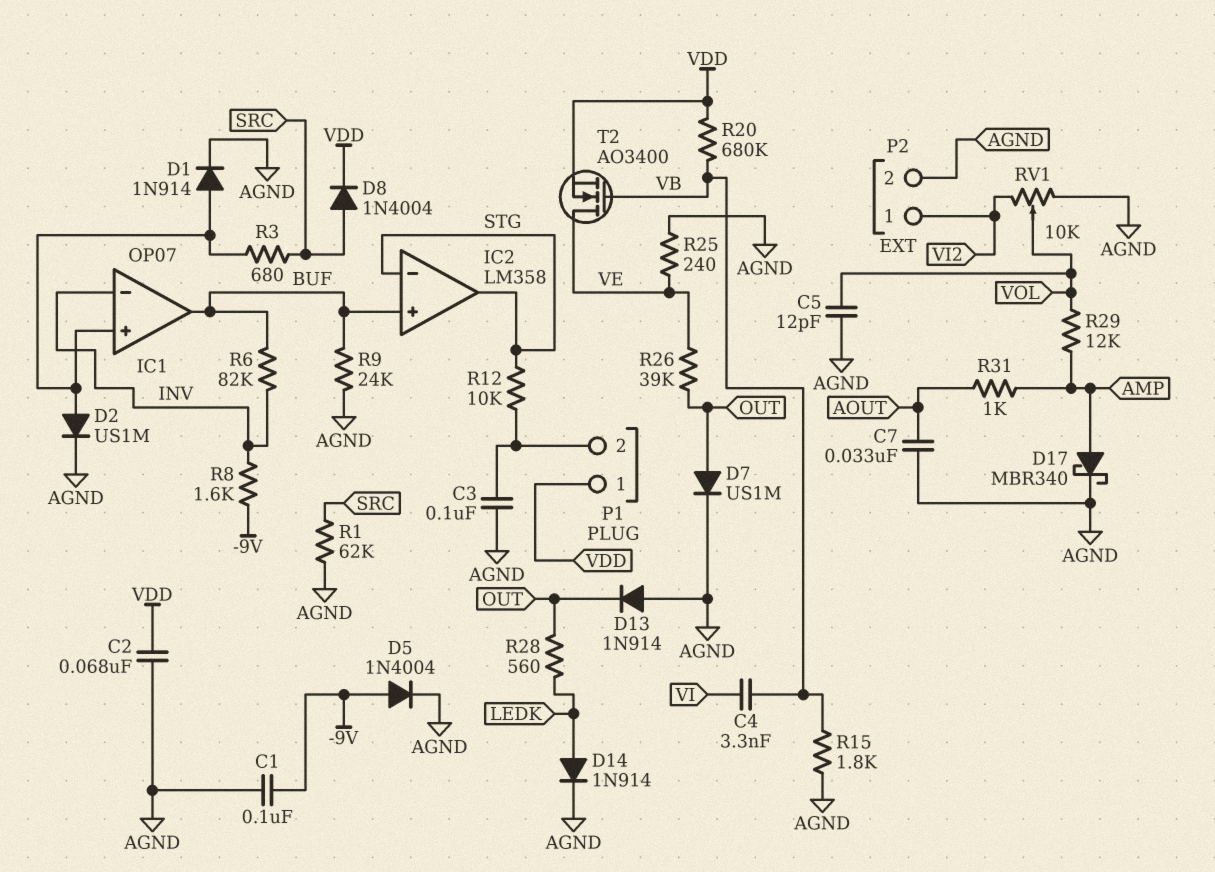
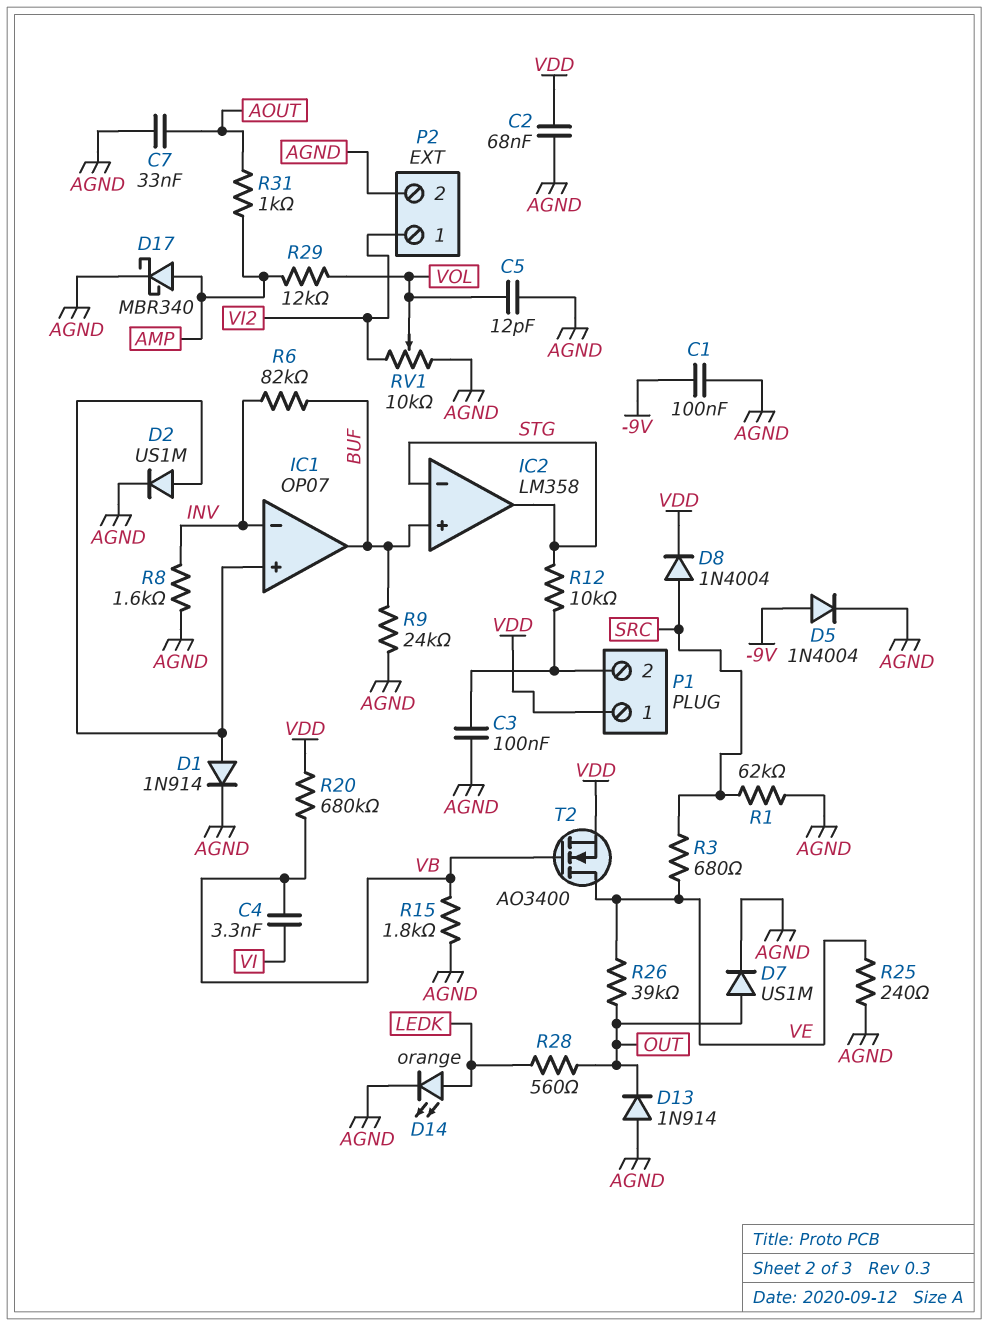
D14: diode 1N914 (A LEDK, K AGND) -> LED orange (A LEDK, K AGND)
R3: 680 (IC1/in+, SRC) -> 680 (SRC, VE)
R8: 1.6k (-9V, INV) -> 1.6k (AGND, INV)

